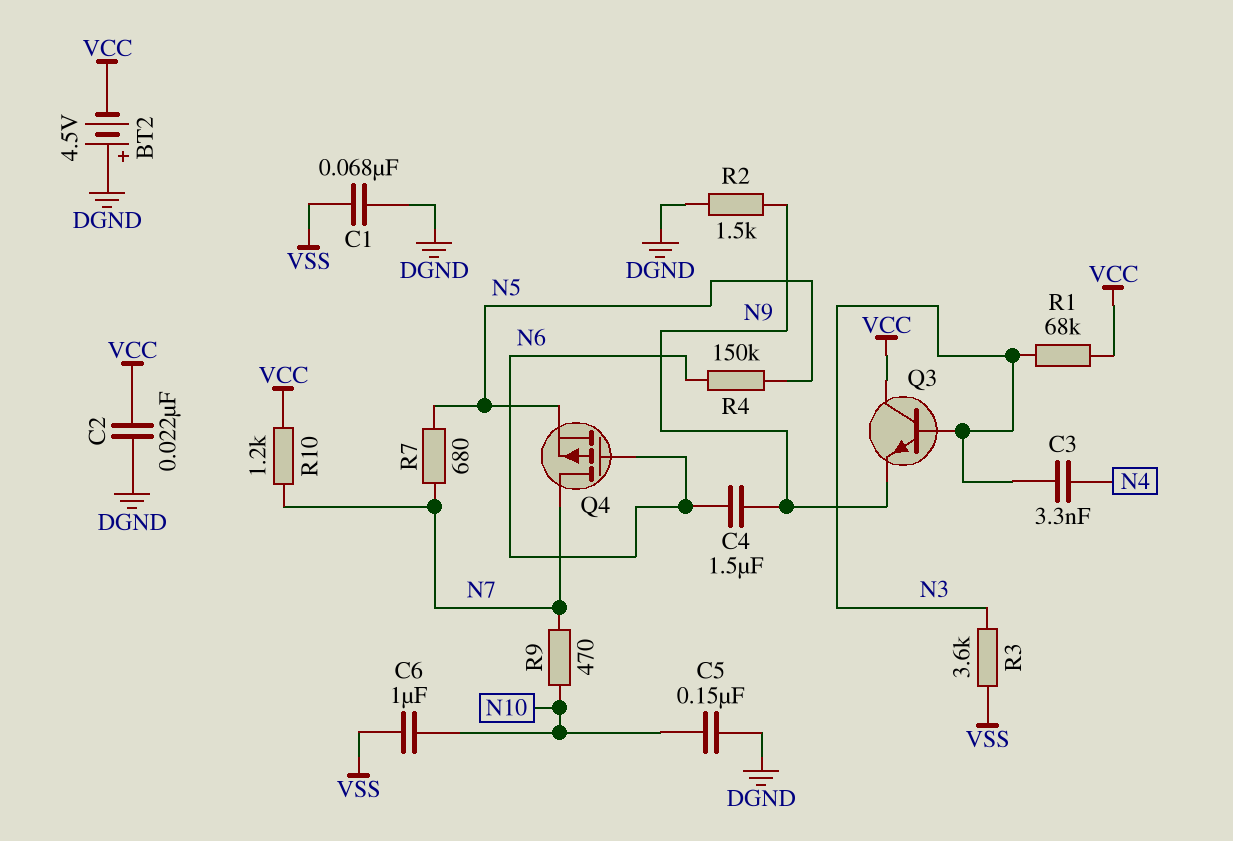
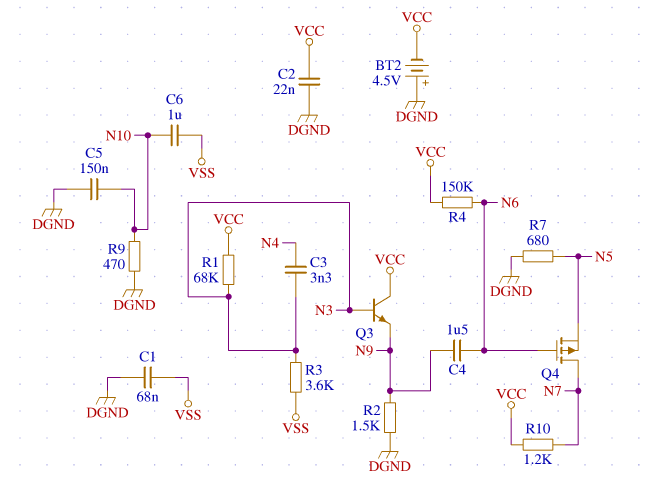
R4: 150k (N5, N6) -> 150k (N6, VCC)
R7: 680 (N5, N7) -> 680 (DGND, N5)
R9: 470 (N7, N10) -> 470 (DGND, N10)

